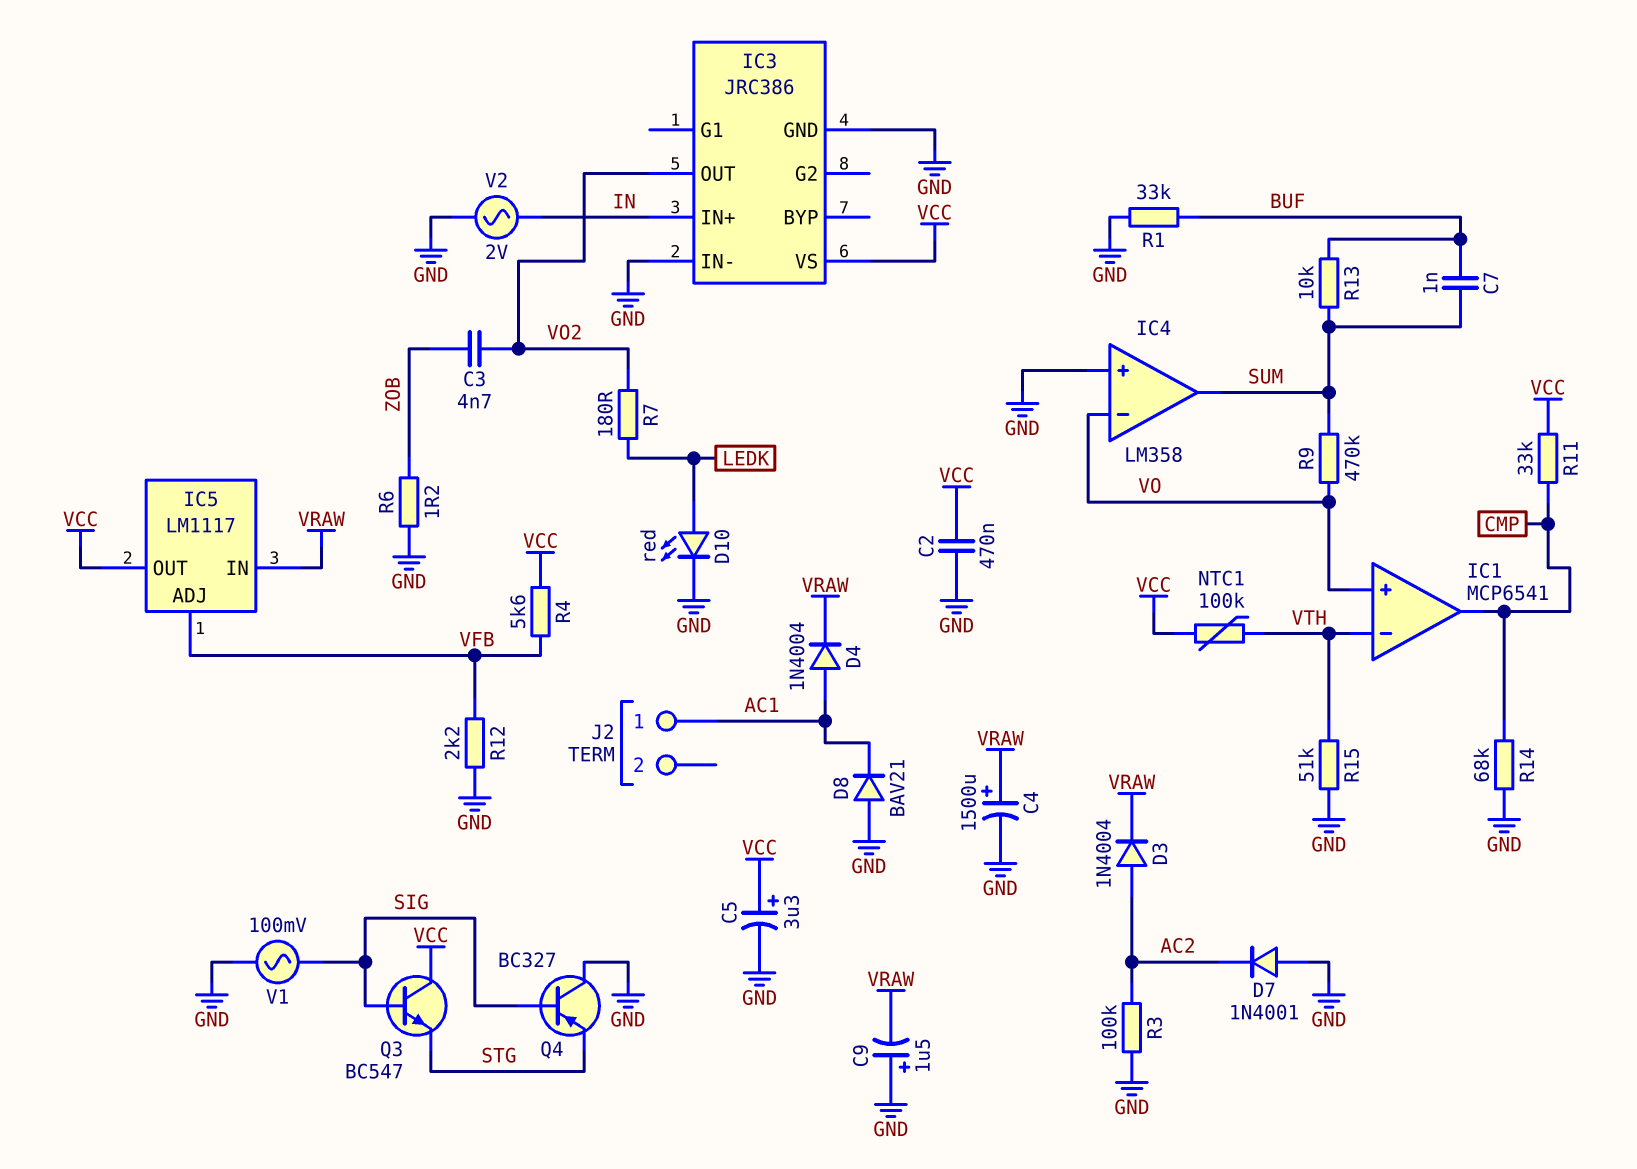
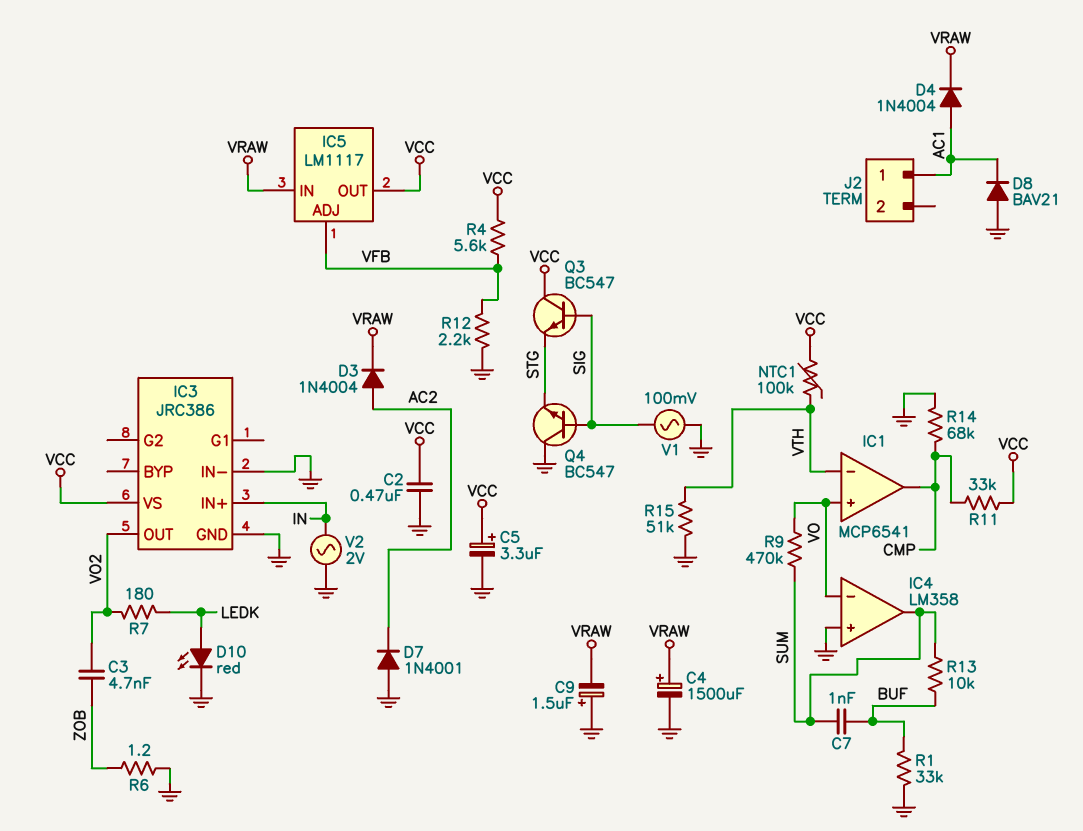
Q4: PNP BC327 (B SIG, C GND, E STG) -> NPN BC547 (B SIG, C GND, E STG)
R3: 100k (AC2, GND) -> none

